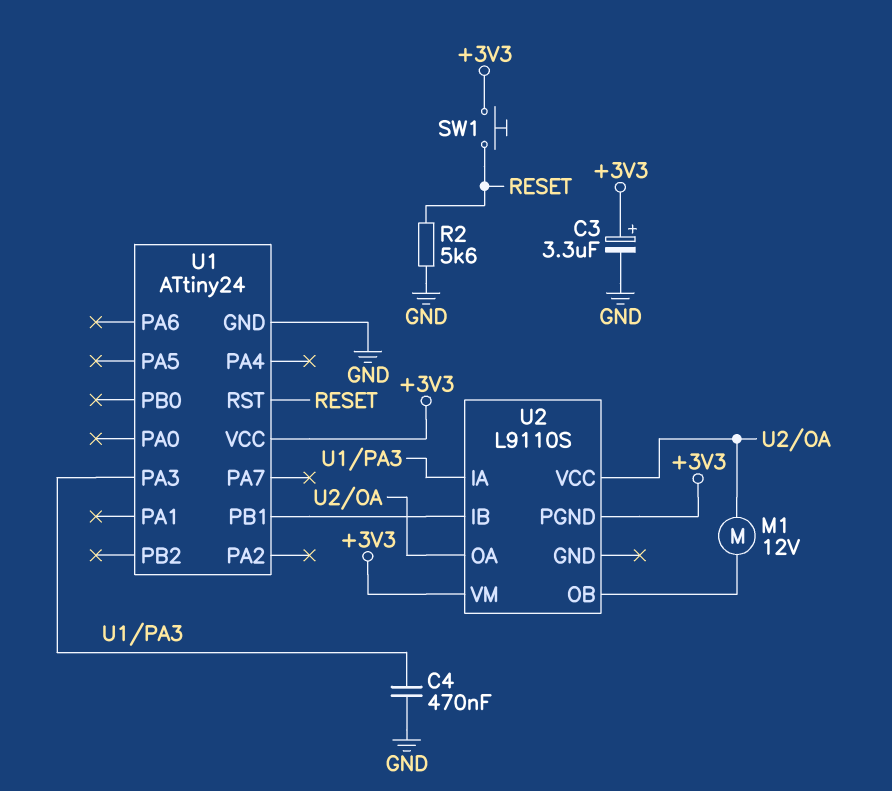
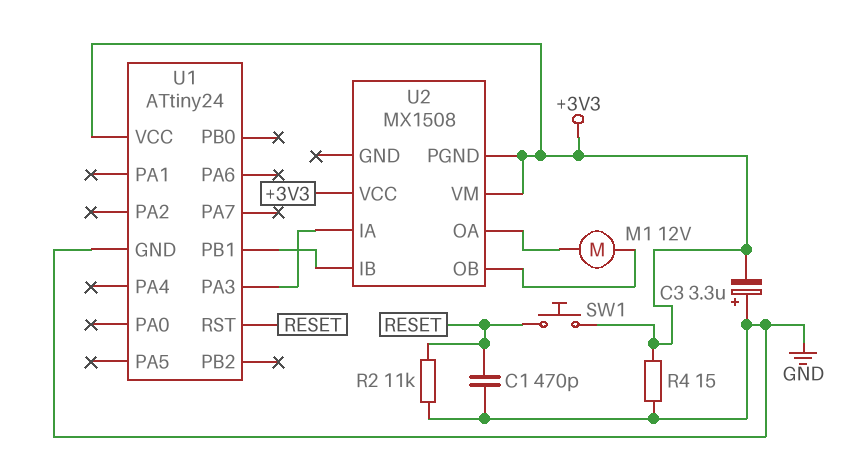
C1: none -> 470pF (GND, RESET)
C3: 3.3uF (plus +3V3, minus GND) -> 3.3uF (plus GND, minus +3V3)
C4: 470nF (GND, U1/PA3) -> none
R2: 5.6k (GND, RESET) -> 11k (GND, RESET)
R4: none -> 15 (+3V3, GND)
U2: L9110S -> MX1508
U2 pin VCC: U2/OA -> +3V3

